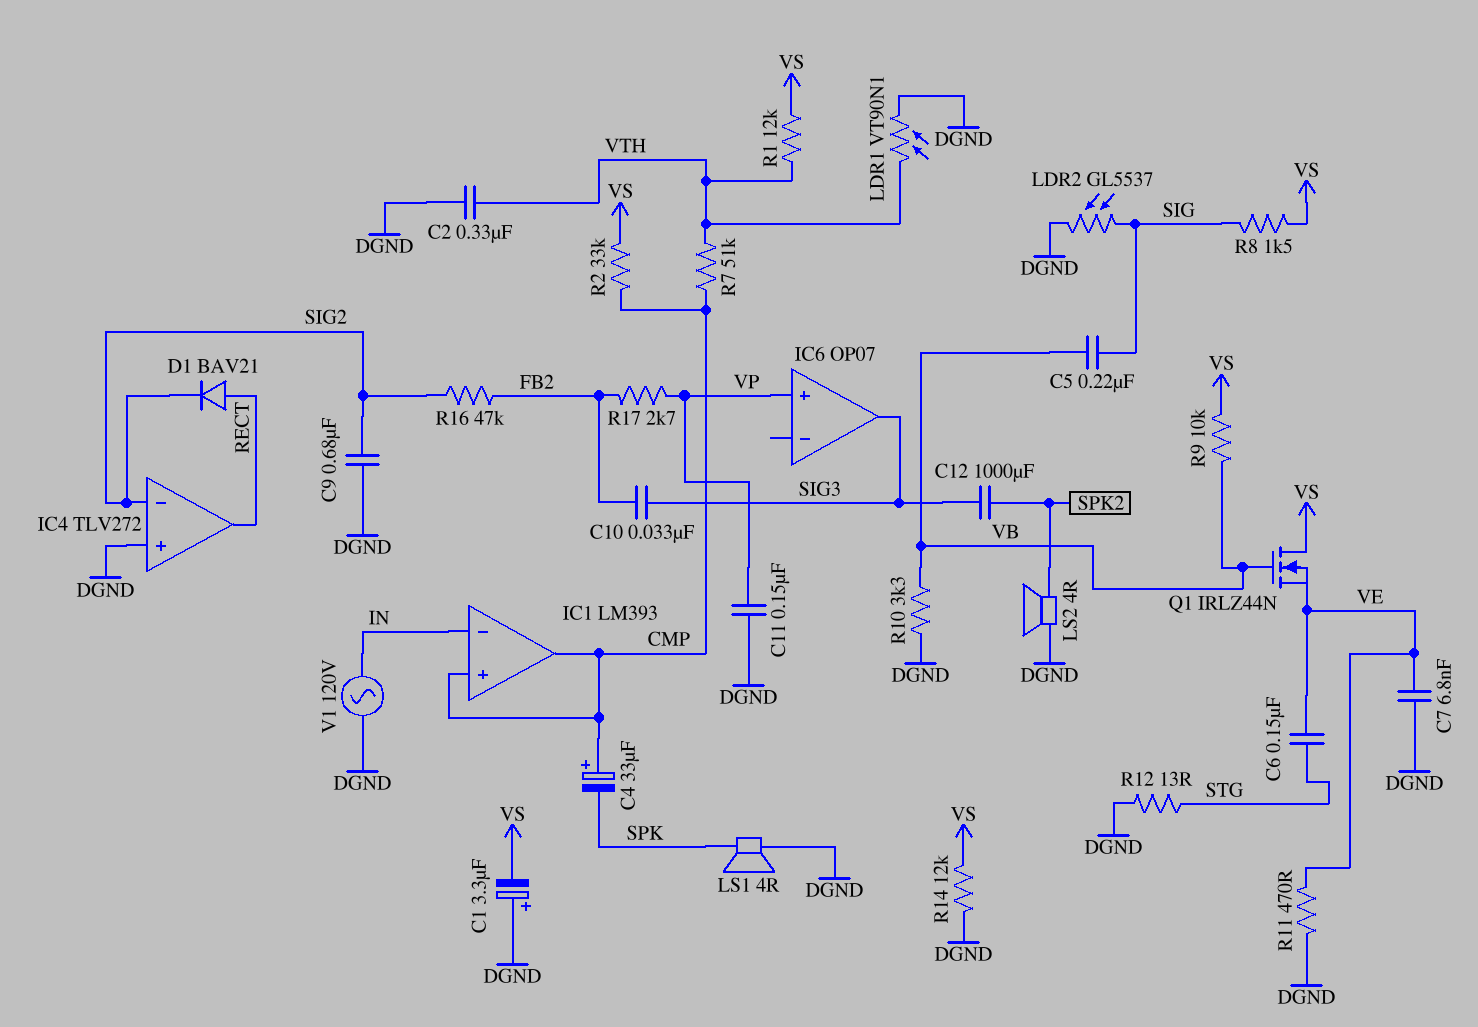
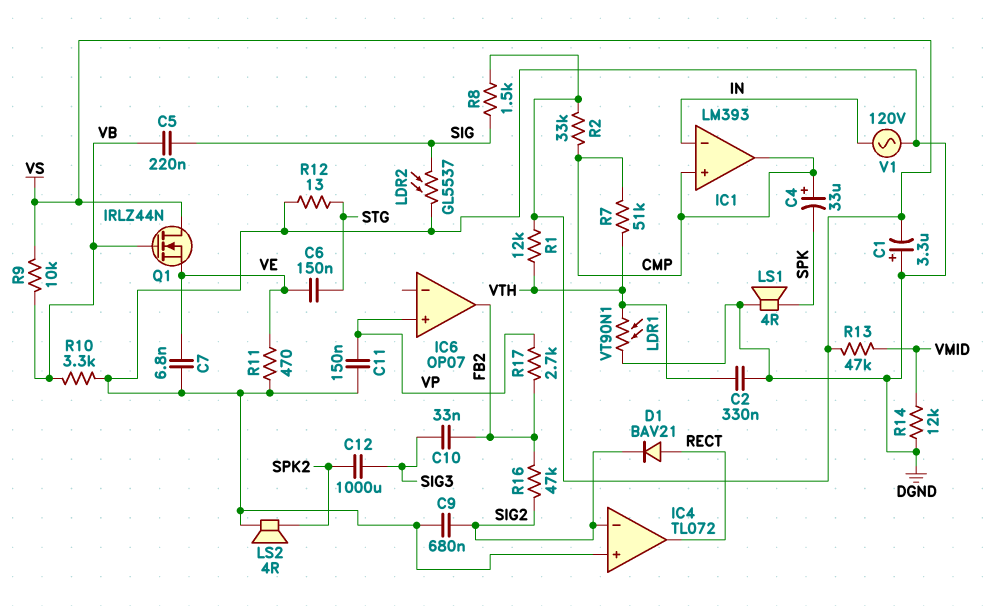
IC4: TLV272 -> TL072
IC6 pin out: SIG3 -> FB2
R13: none -> 47k (VMID, VS)
R14: 12k (DGND, VS) -> 12k (DGND, VMID)

